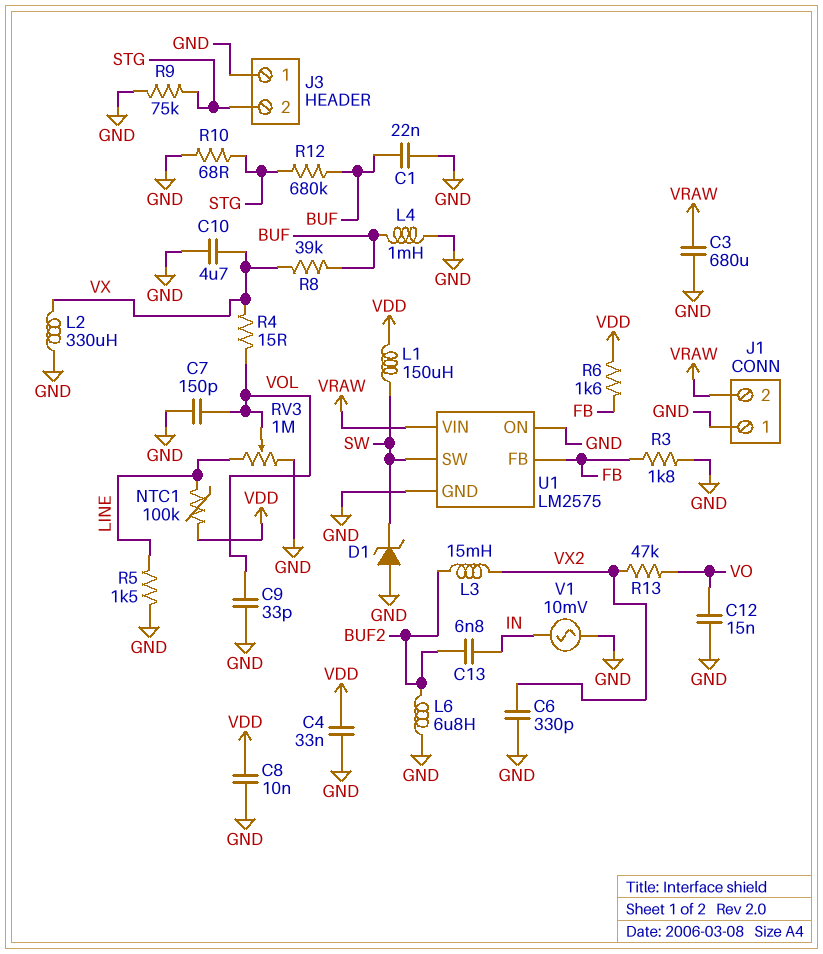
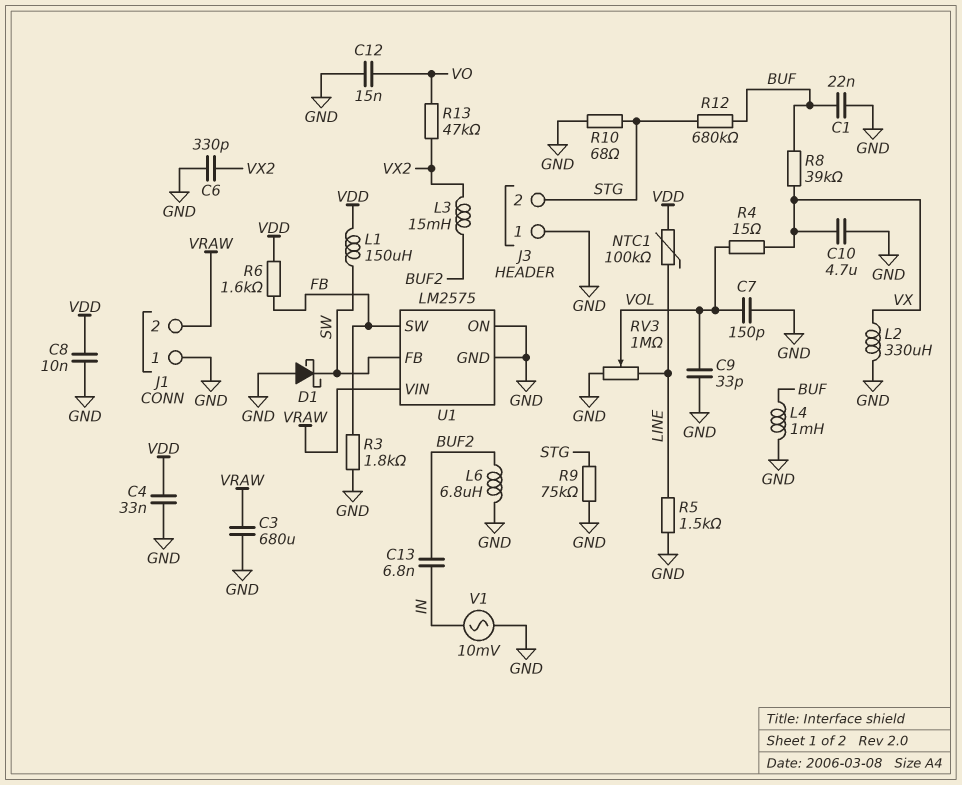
D1: zener (A GND, K SW) -> schottky (A GND, K SW)
U1 pin FB: FB -> SW
U1 pin SW: SW -> FB

